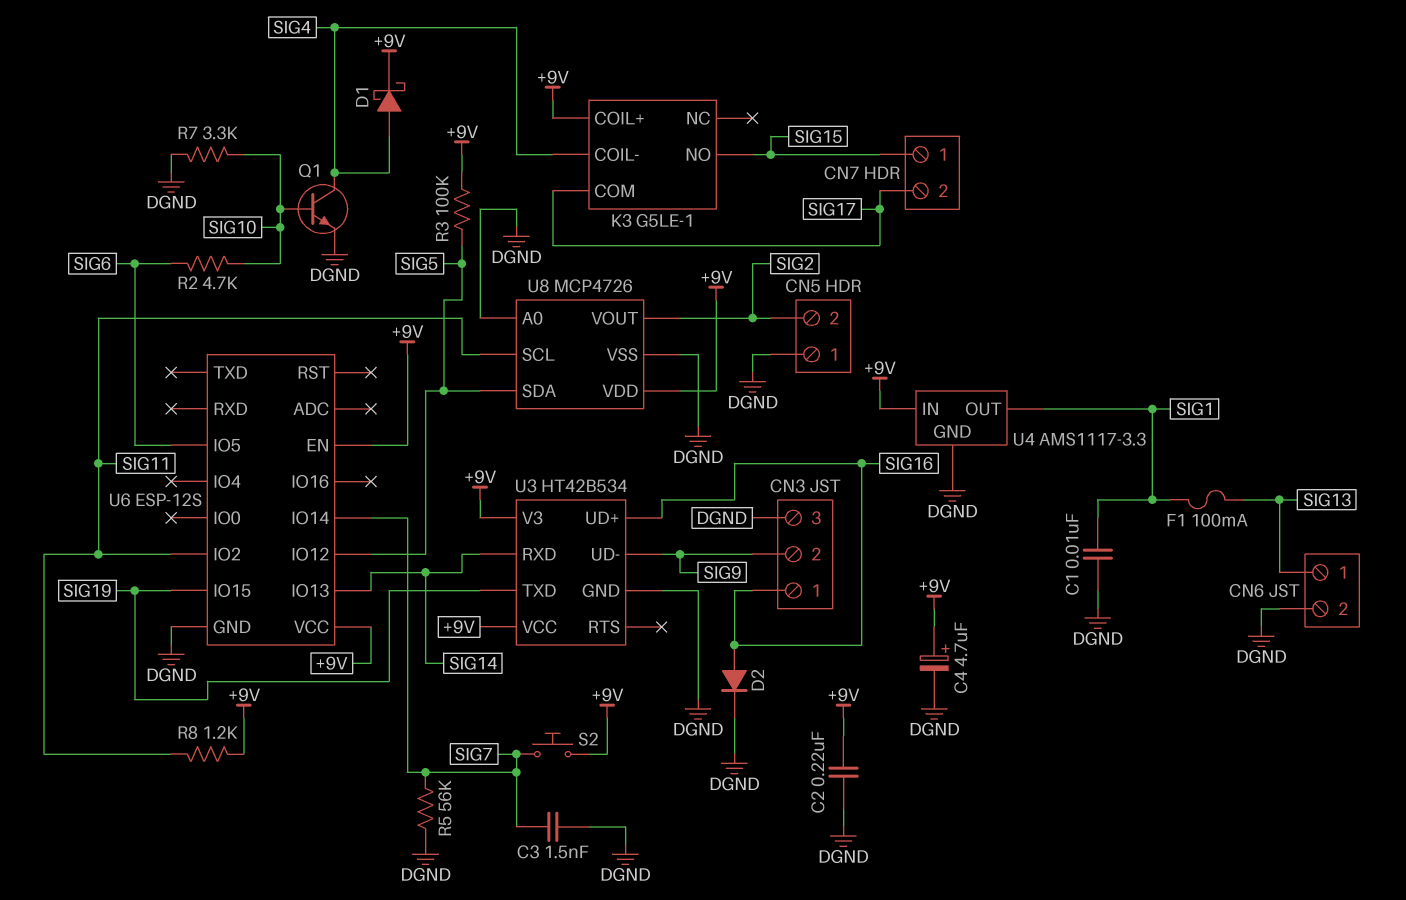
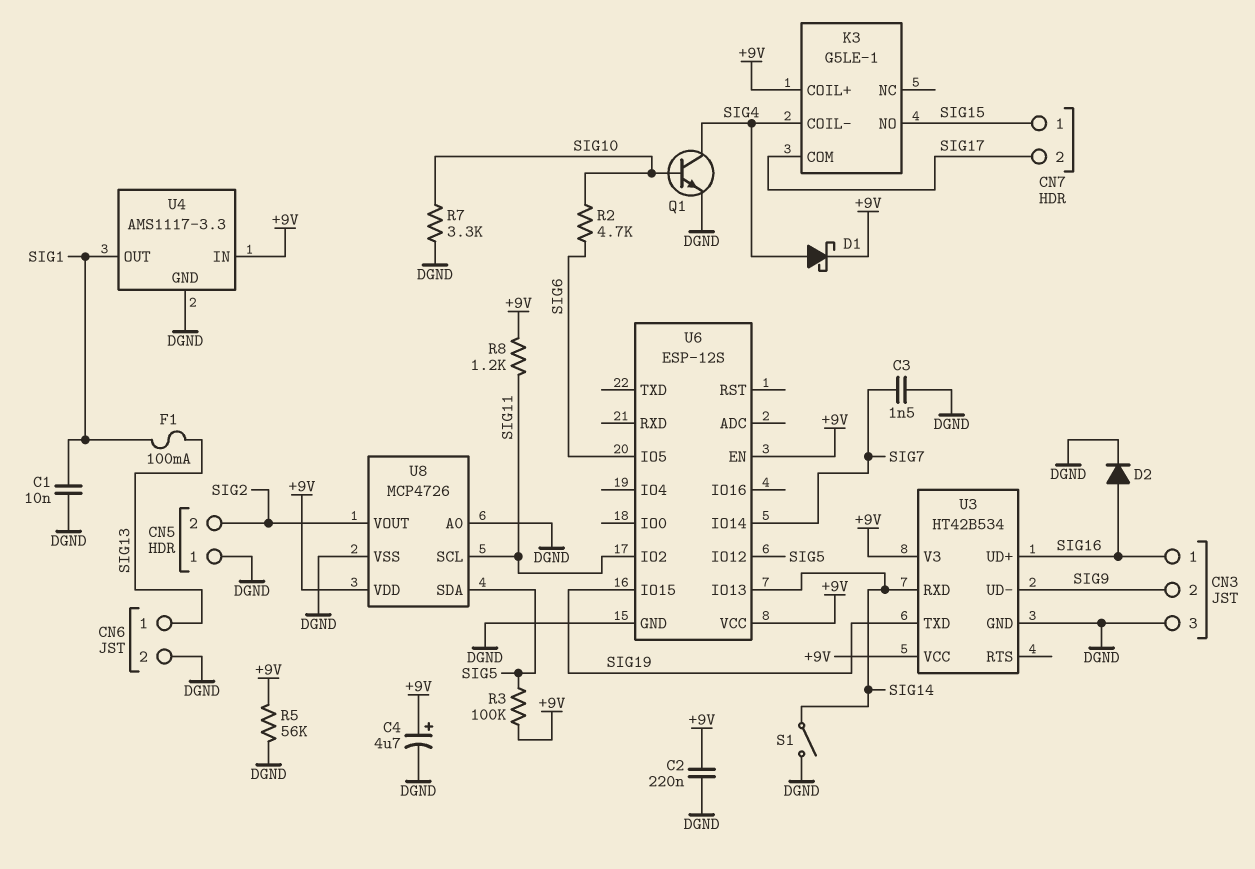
R5: 56k (DGND, SIG7) -> 56k (+9V, DGND)
S1: none -> switch (DGND, SIG14)
S2: button (+9V, SIG7) -> none

